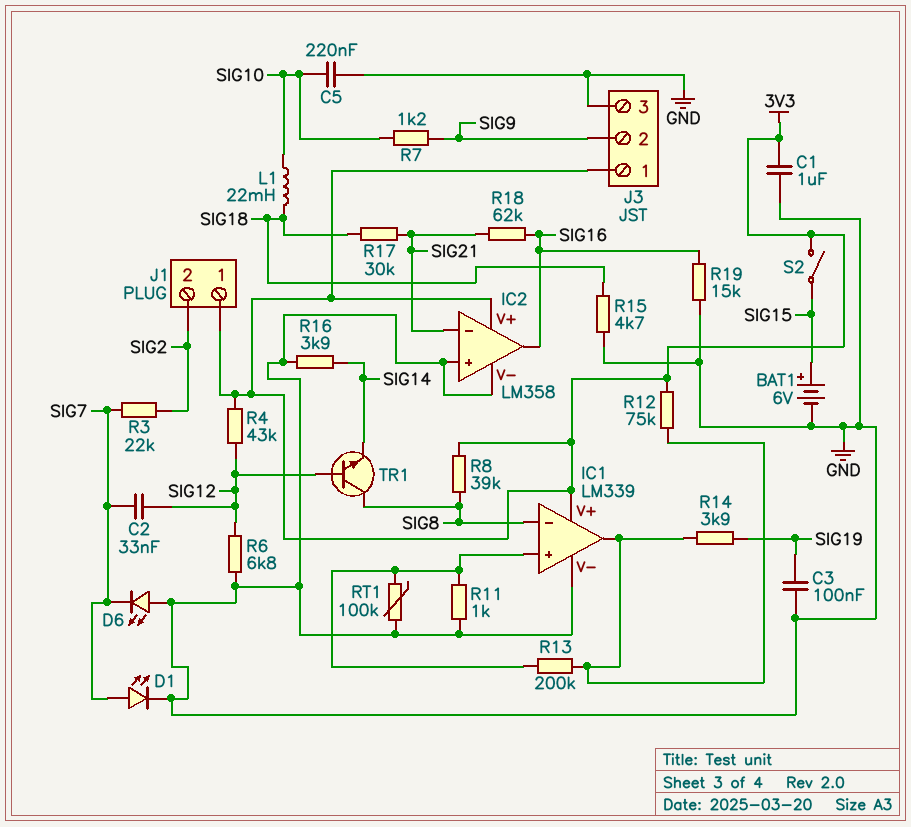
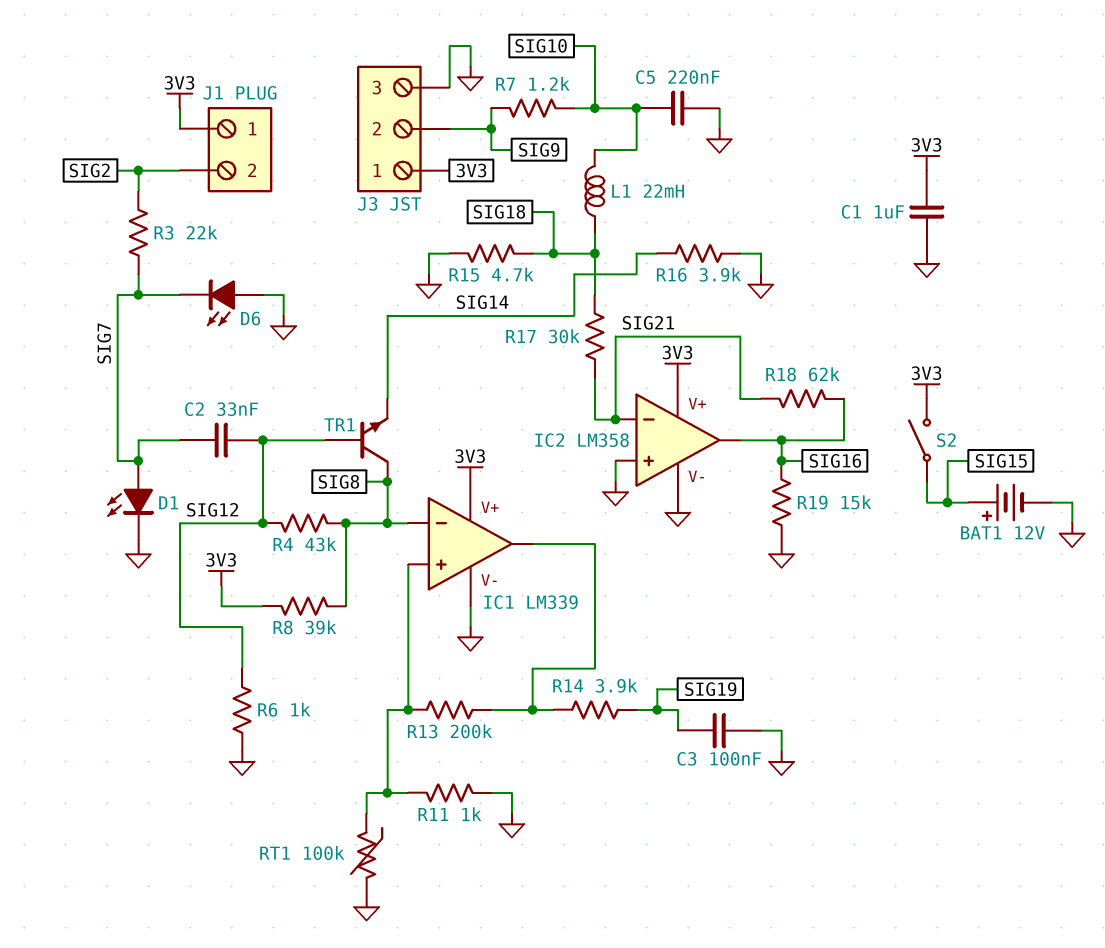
BAT1: 6V (plus SIG15, minus GND) -> 12V (plus SIG15, minus GND)
R4: 43k (3V3, SIG12) -> 43k (SIG8, SIG12)
R6: 6.8k (GND, SIG12) -> 1k (GND, SIG12)
R12: 75k (3V3, IC1/out) -> none

